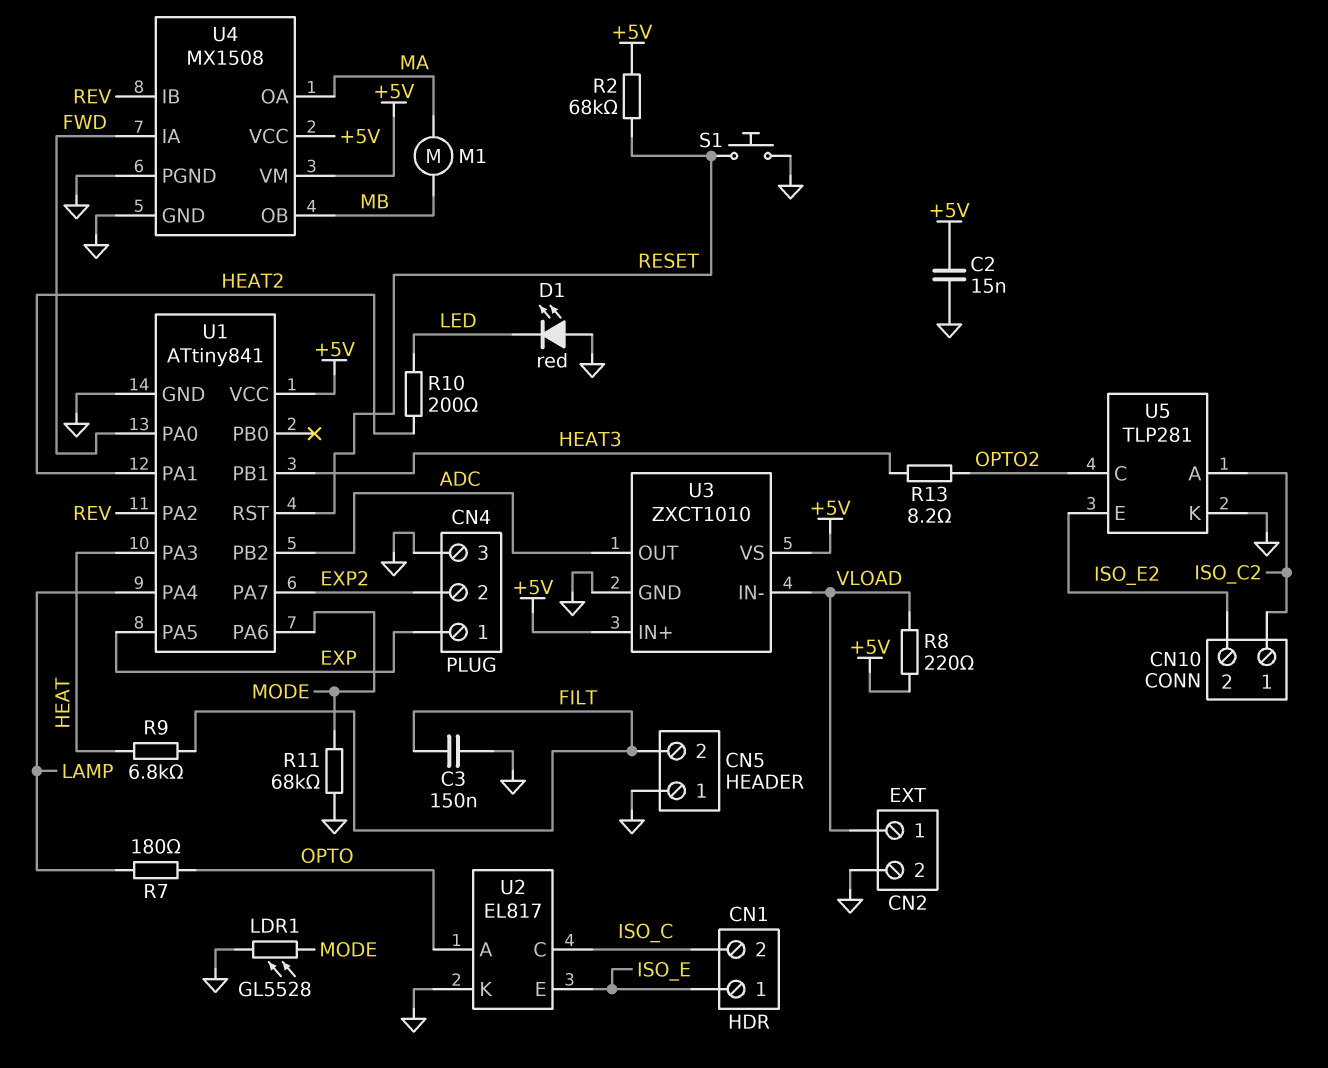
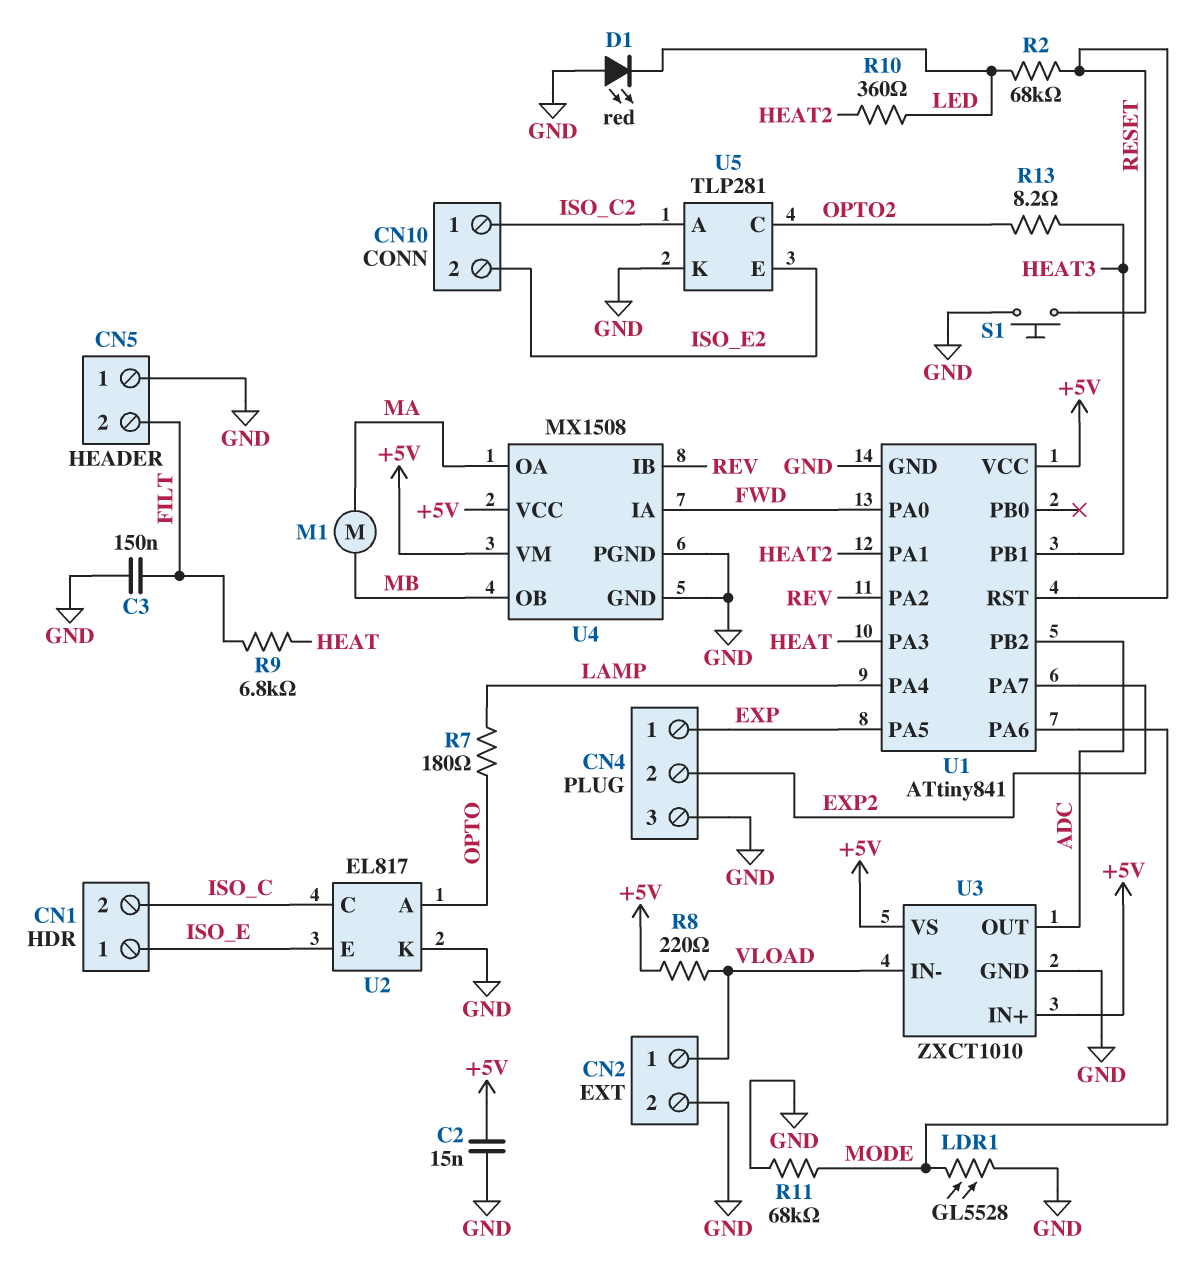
R2: 68k (+5V, RESET) -> 68k (LED, RESET)
R10: 200 (HEAT2, LED) -> 360 (HEAT2, LED)

